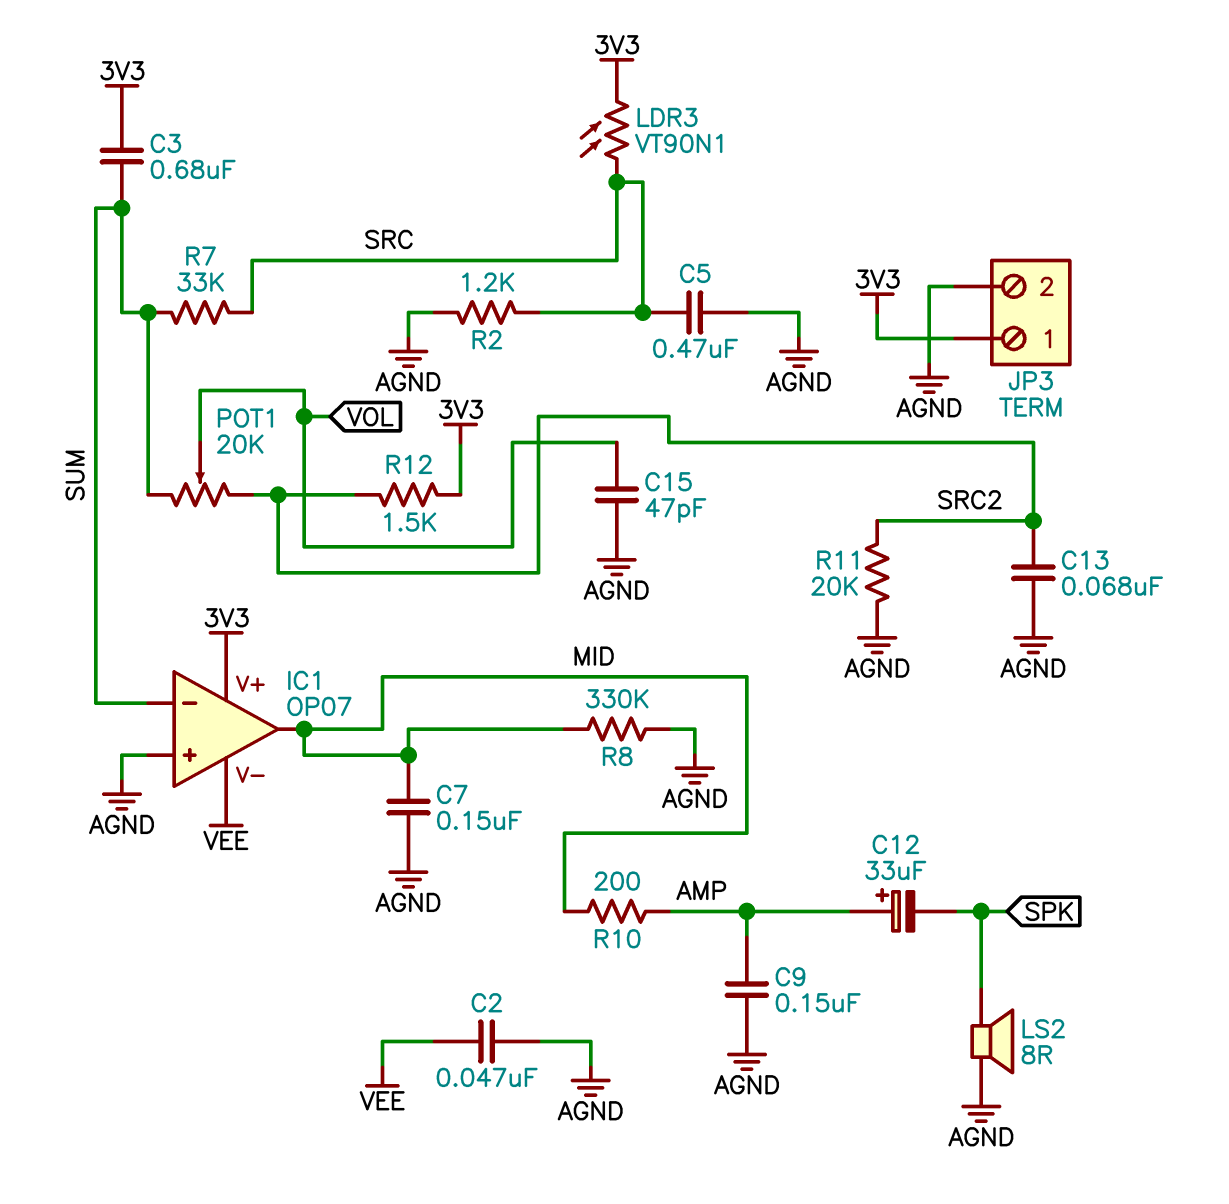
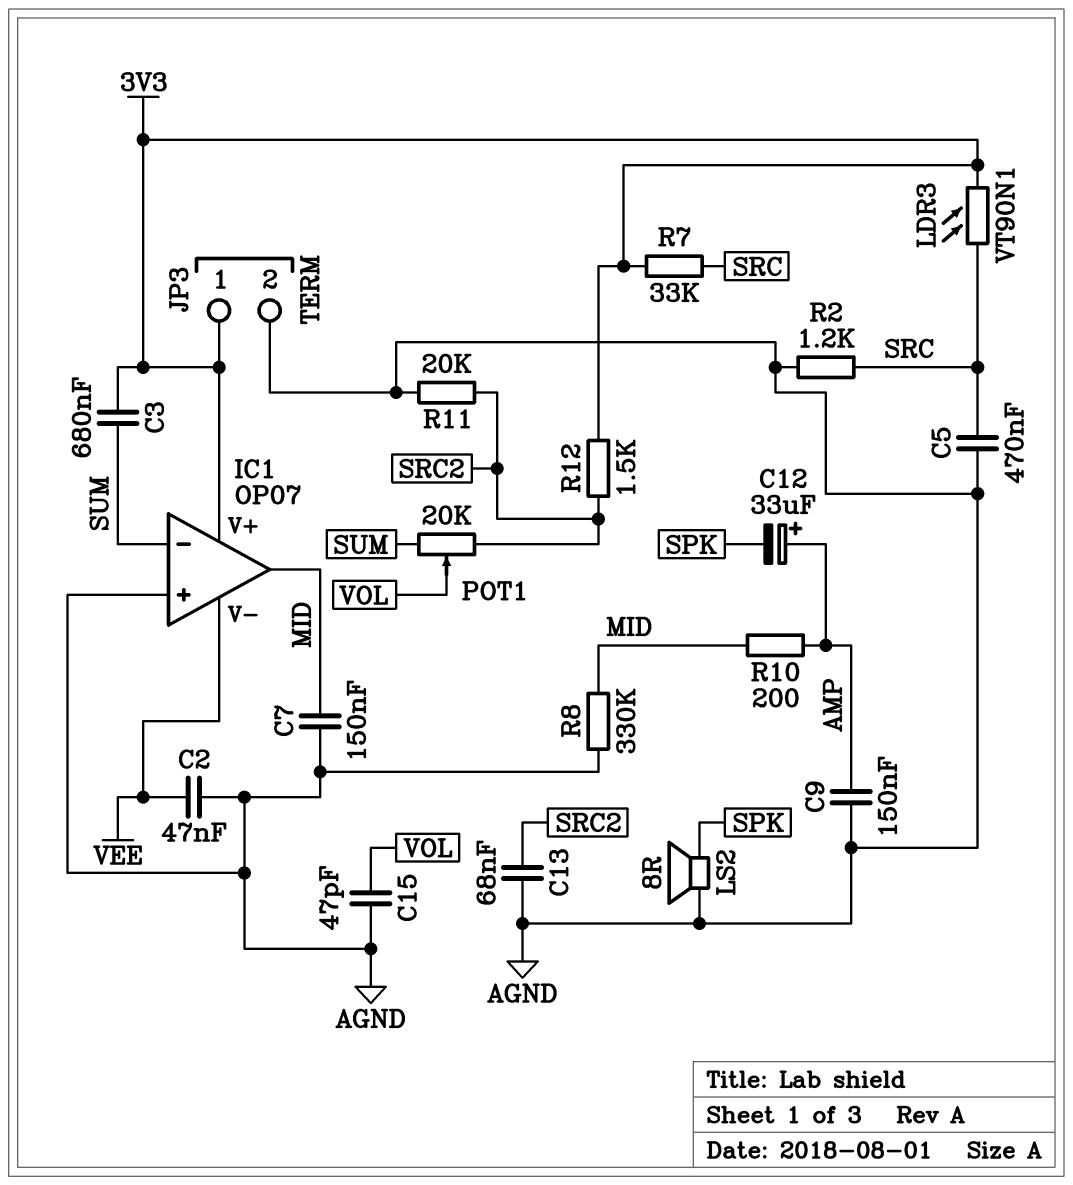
R7: 33k (SRC, SUM) -> 33k (3V3, SRC)

